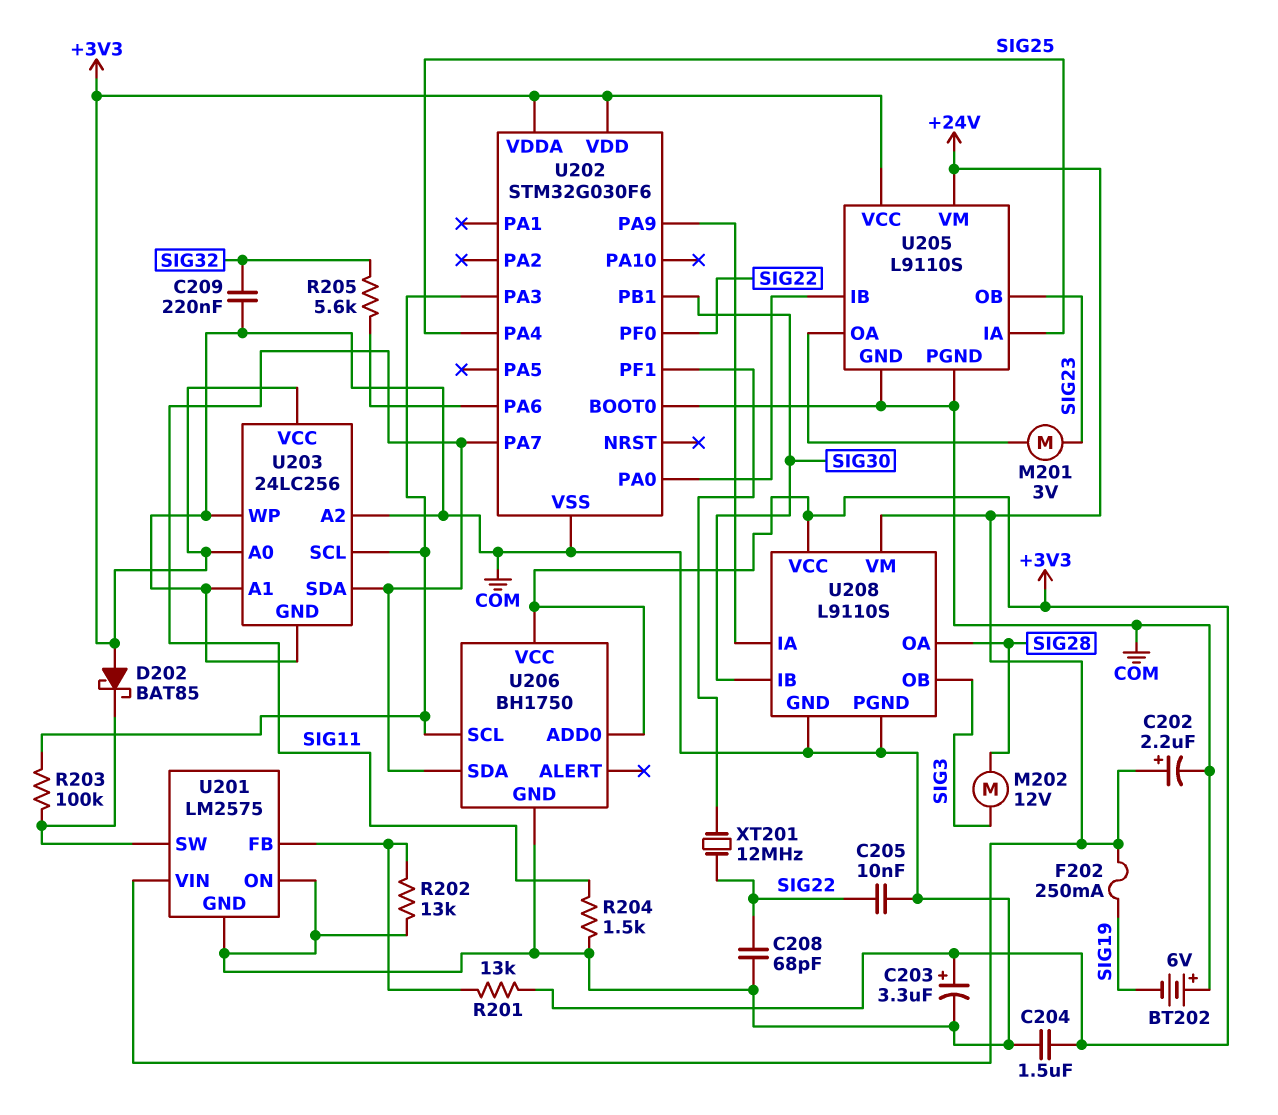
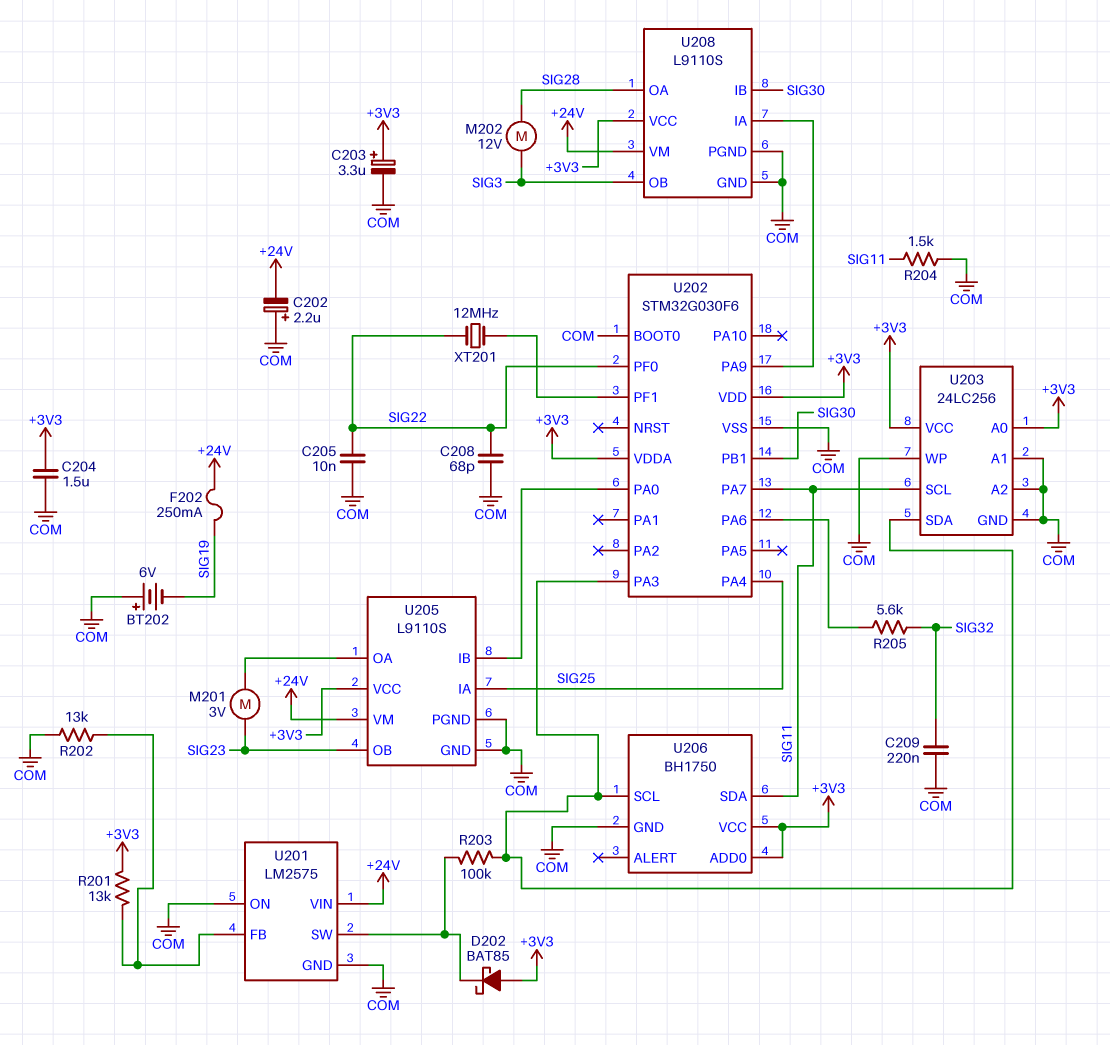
C202: 2.2uF (plus +24V, minus COM) -> 2.2uF (plus COM, minus +24V)
U203 pin SCL: U202/PA3 -> SIG11
U203 pin SDA: SIG11 -> U202/PA3

